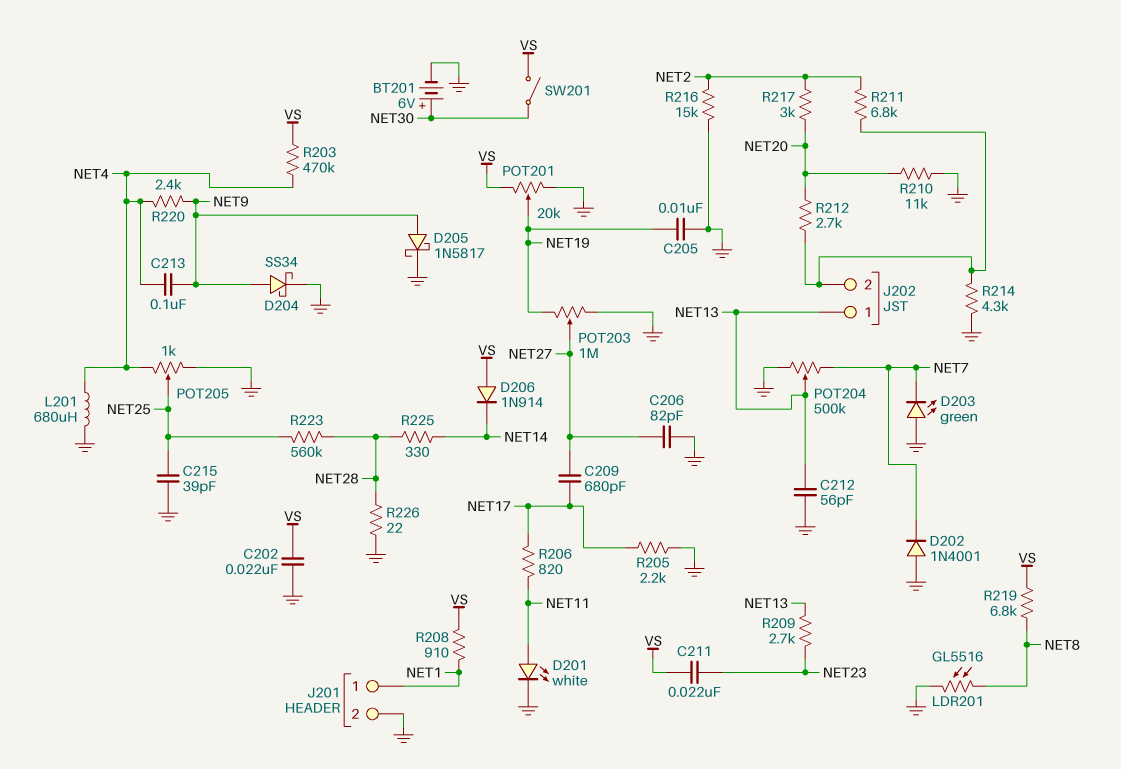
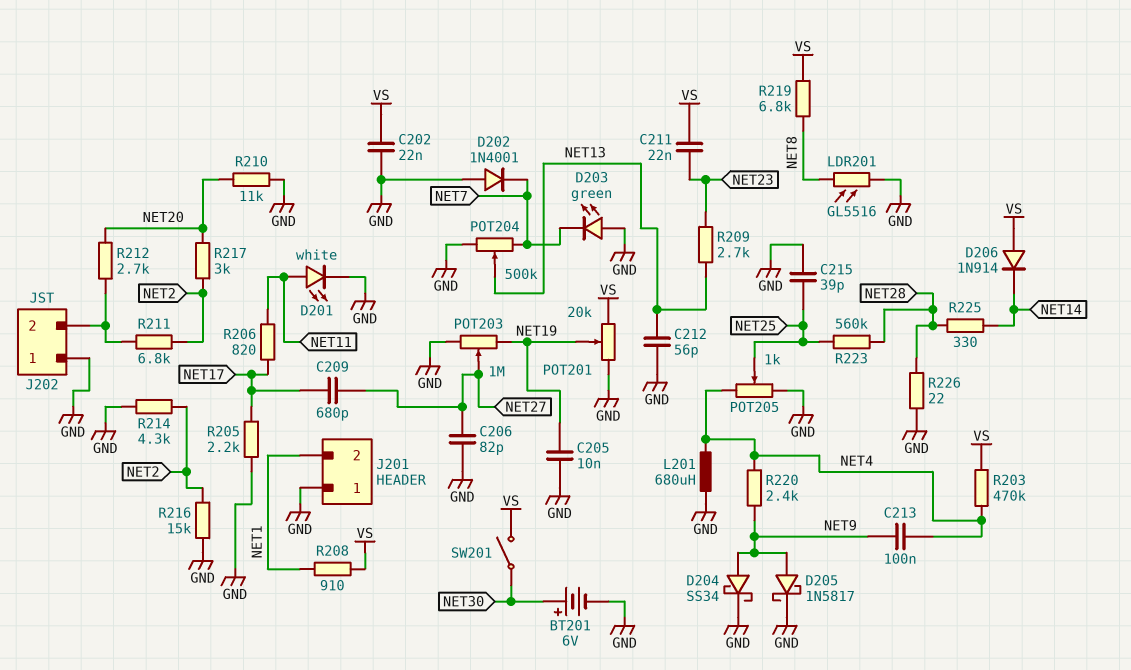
J201 pin 1: NET1 -> GND
J201 pin 2: GND -> NET1
J202 pin 1: NET13 -> GND
R214: 4.3k (GND, J202/2) -> 4.3k (GND, NET2)

